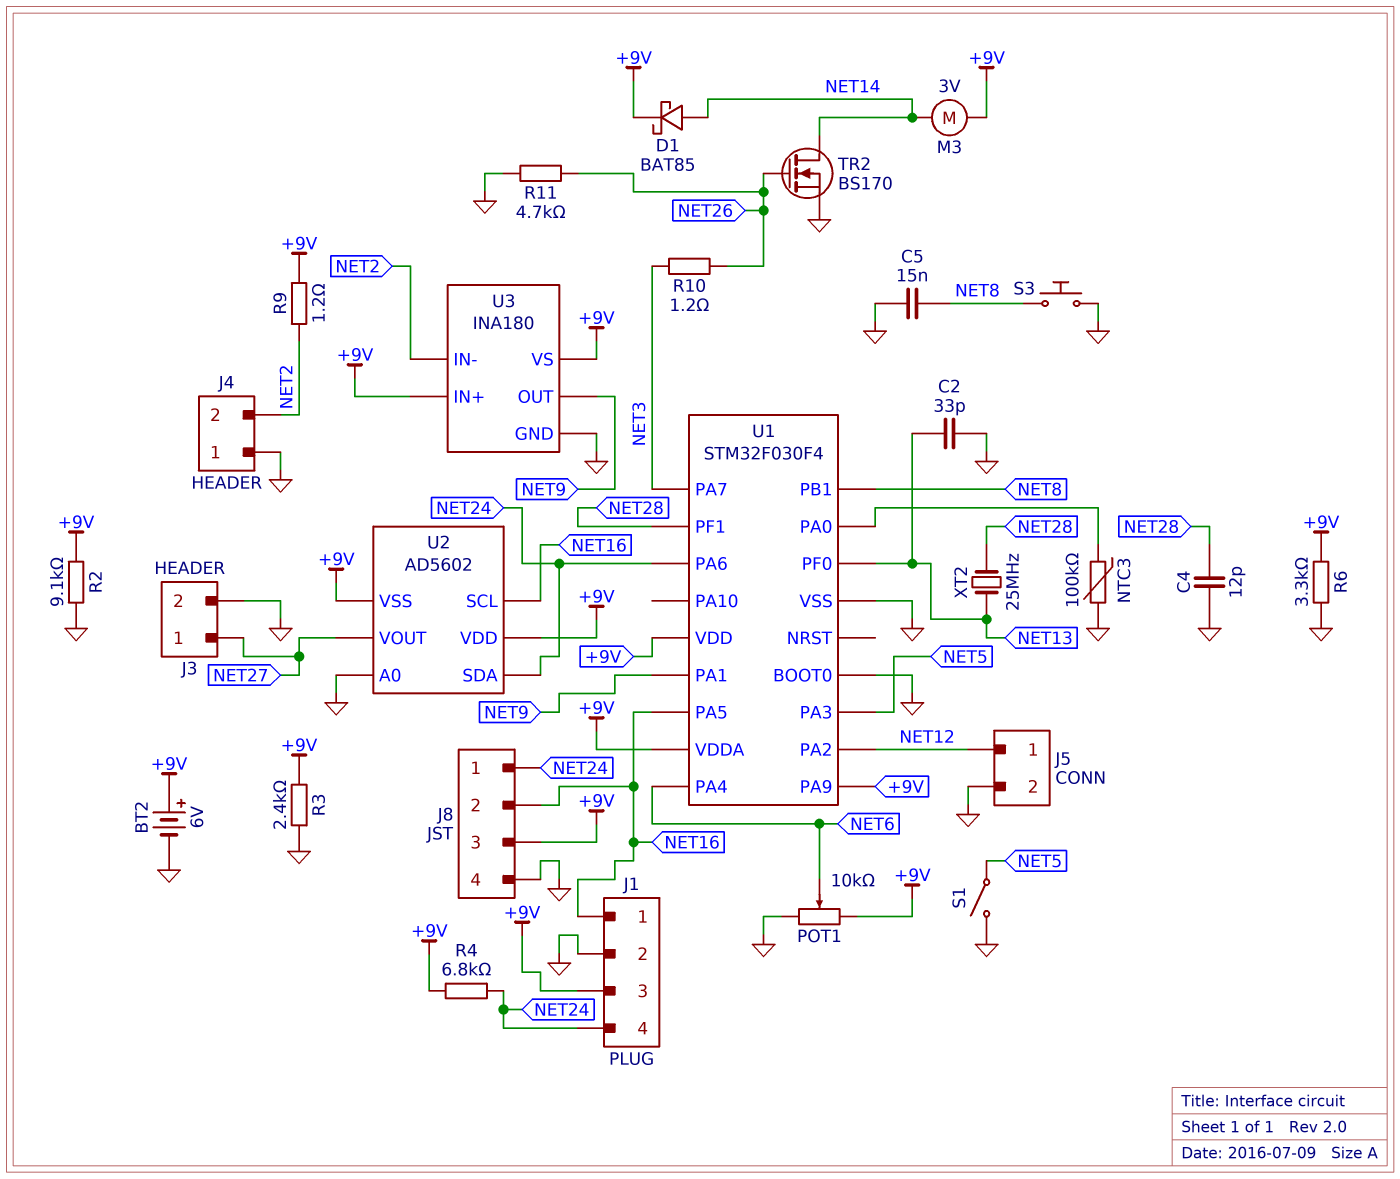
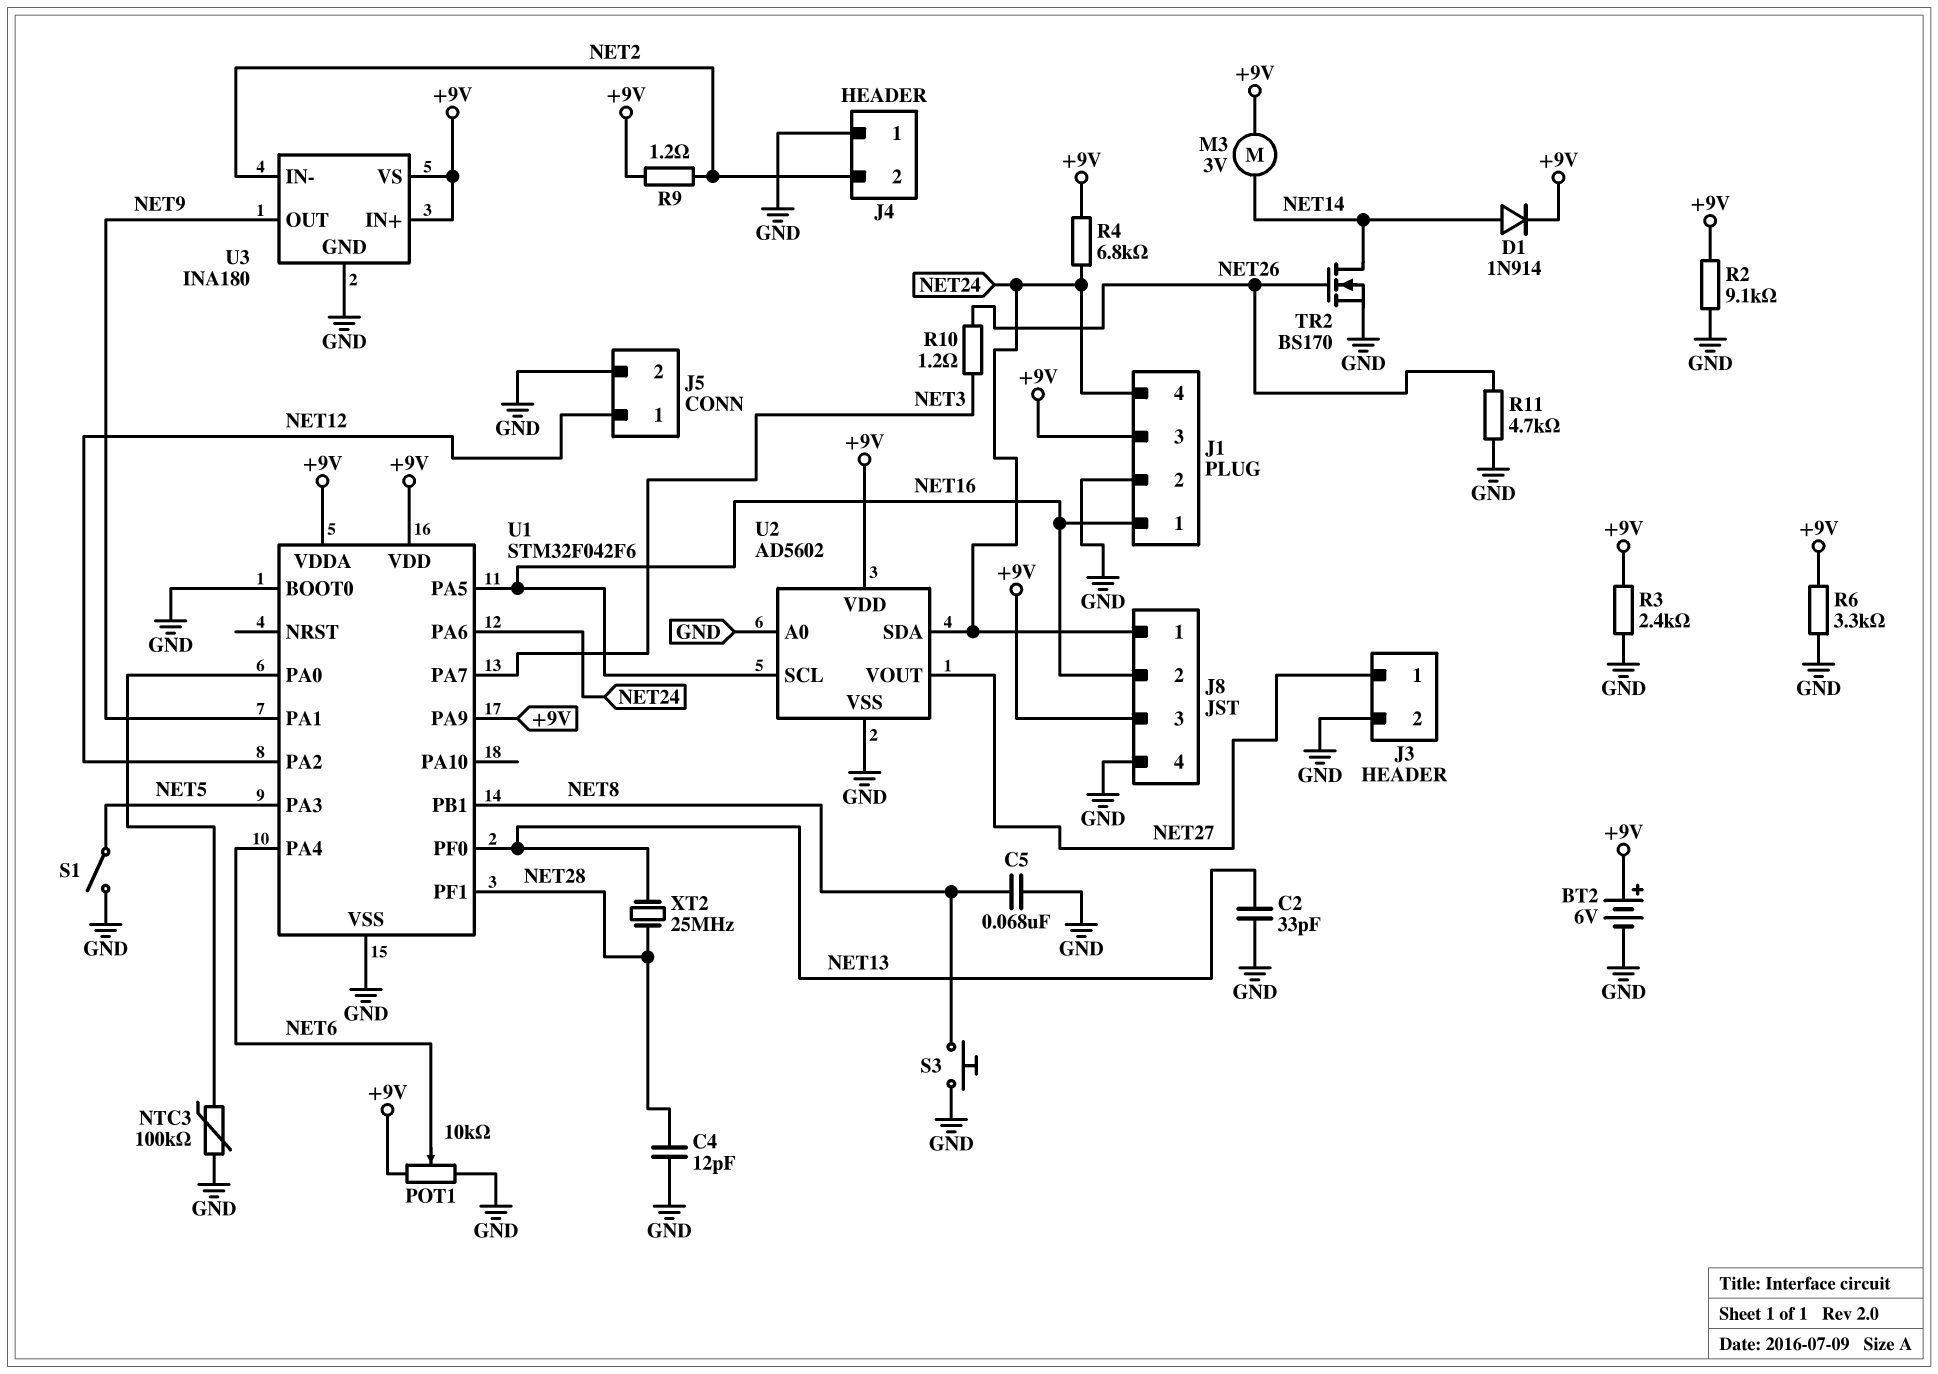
C5: 15nF (GND, NET8) -> 68nF (GND, NET8)
D1: schottky BAT85 (A NET14, K +9V) -> diode 1N914 (A NET14, K +9V)
U1: STM32F030F4 -> STM32F042F6
U2 pin VSS: +9V -> GND

